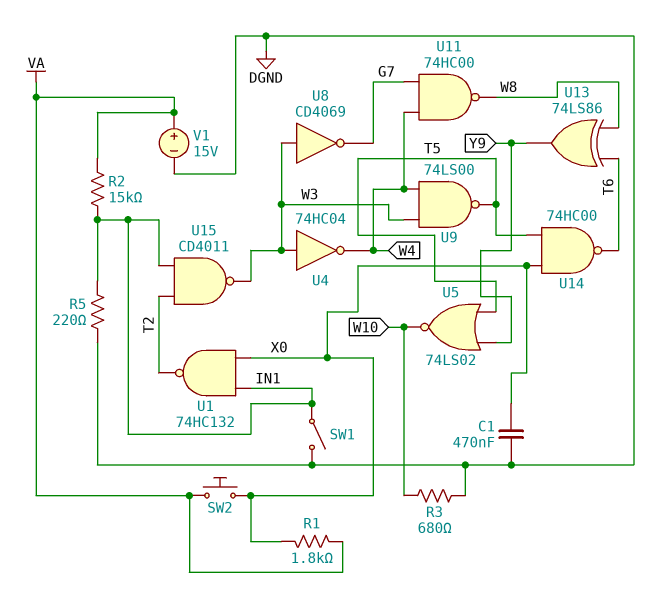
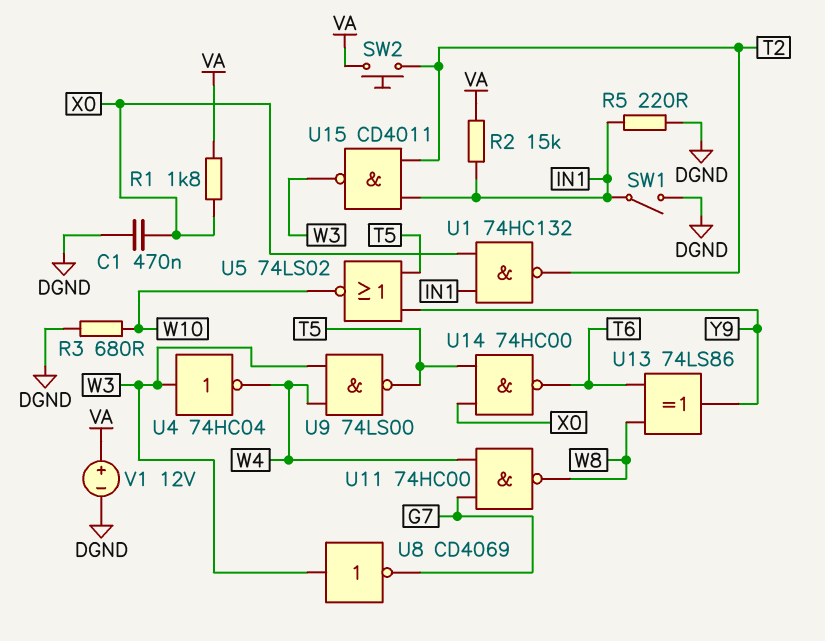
SW2: button (VA, X0) -> button (T2, VA)
V1: 15V (plus VA, minus DGND) -> 12V (plus VA, minus DGND)

